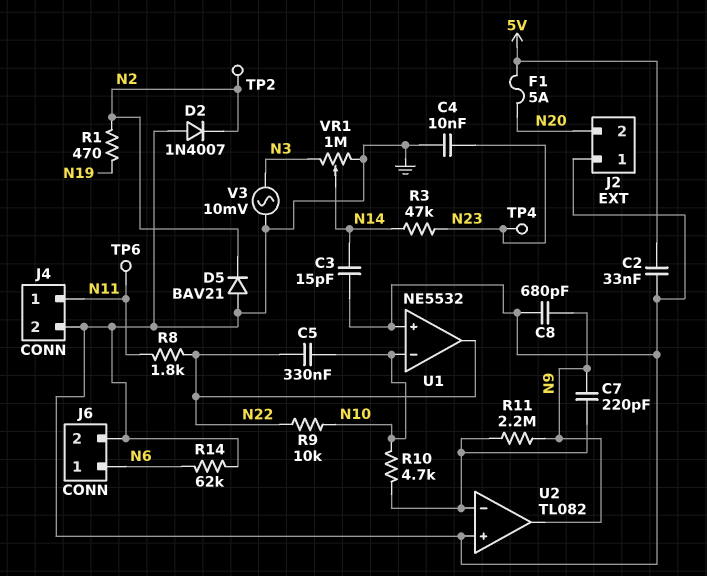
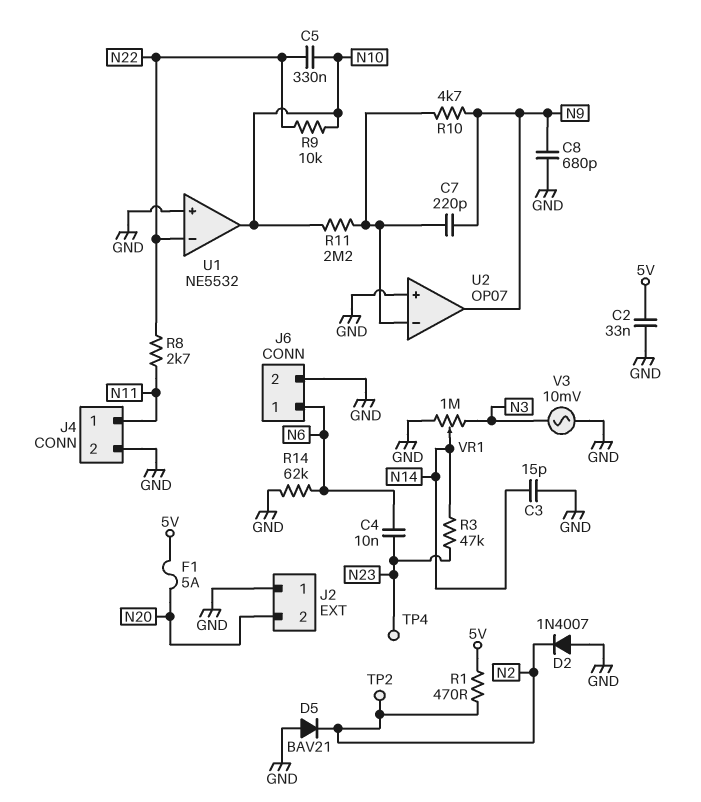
C4: 10nF (GND, N23) -> 10nF (N6, N23)
R1: 470 (N2, N19) -> 470 (5V, N2)
R8: 1.8k (N11, N22) -> 2.7k (N11, N22)
R10: 4.7k (N10, U2/in-) -> 4.7k (N9, U2/in-)
R11: 2.2M (N9, U2/in-) -> 2.2M (N10, U2/in-)
TP6: test point (N11) -> none
U1 pin in-: N10 -> N22
U1 pin out: N22 -> N10
U2: TL082 -> OP07

